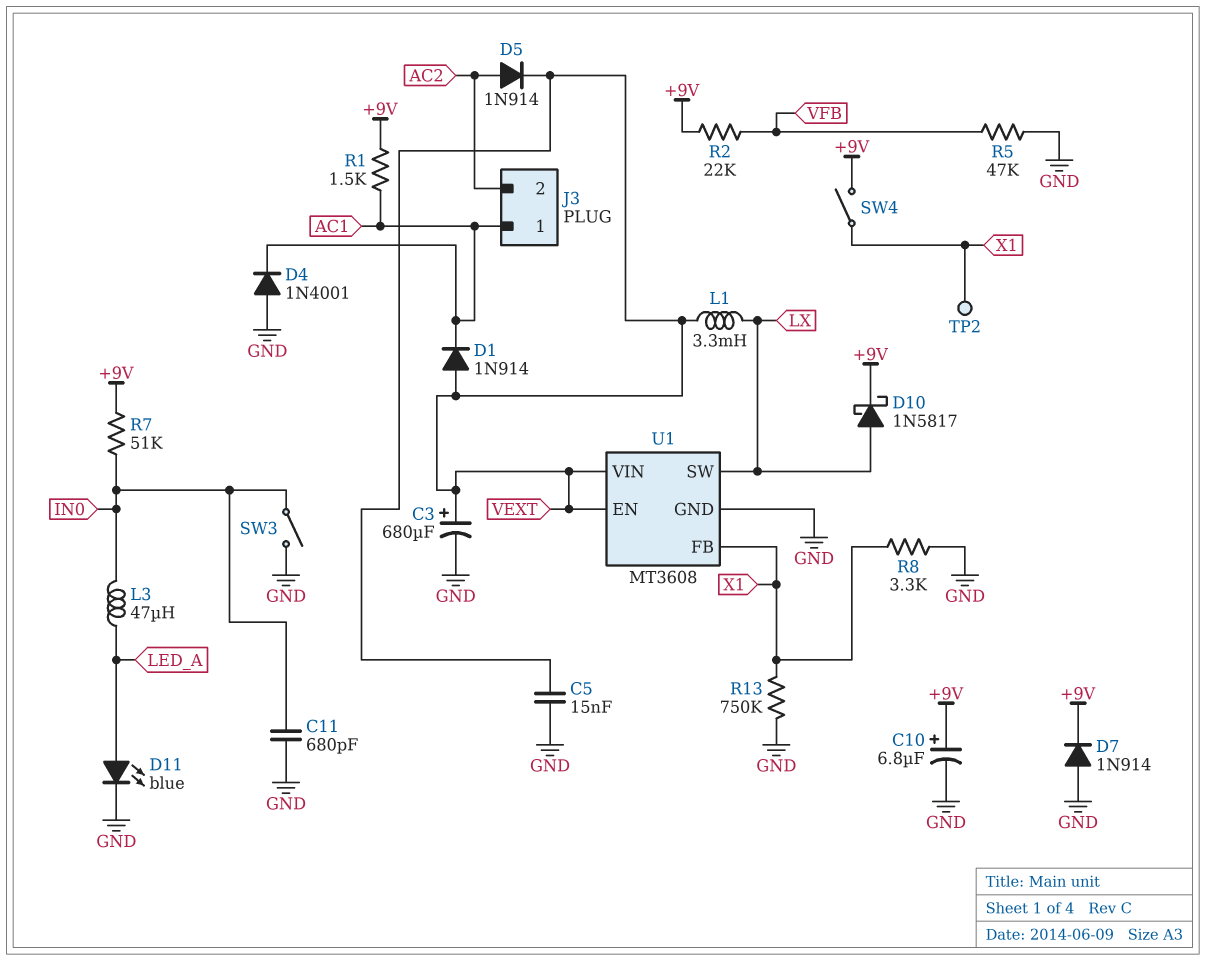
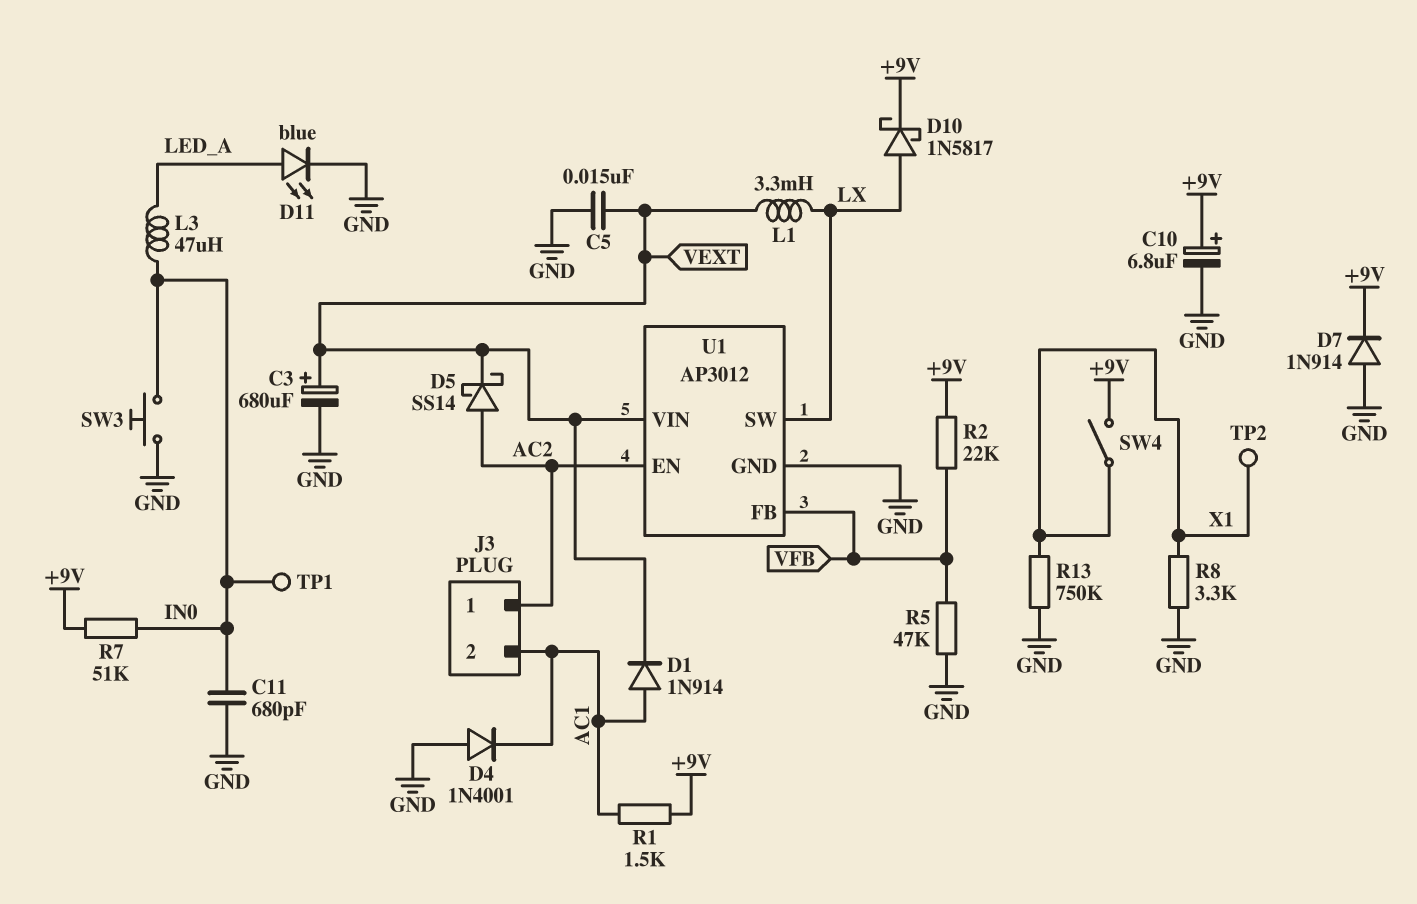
D1: diode 1N914 (A VEXT, K AC1) -> diode 1N914 (A AC1, K VEXT)
D5: diode 1N914 (A AC2, K VEXT) -> schottky SS14 (A AC2, K VEXT)
J3 pin 1: AC1 -> AC2
J3 pin 2: AC2 -> AC1
SW3: switch (GND, IN0) -> button (GND, IN0)
TP1: none -> test point (IN0)
U1: MT3608 -> AP3012
U1 pin EN: VEXT -> AC2
U1 pin FB: X1 -> VFB

